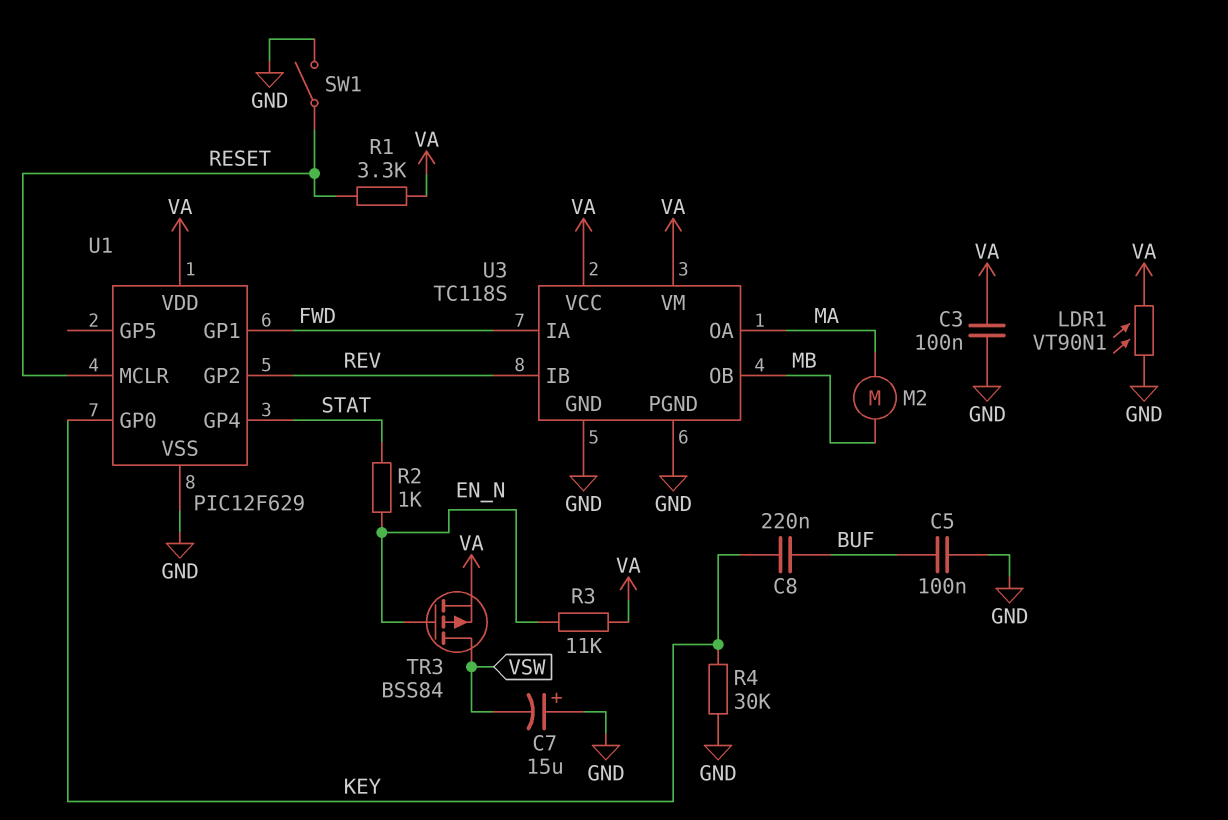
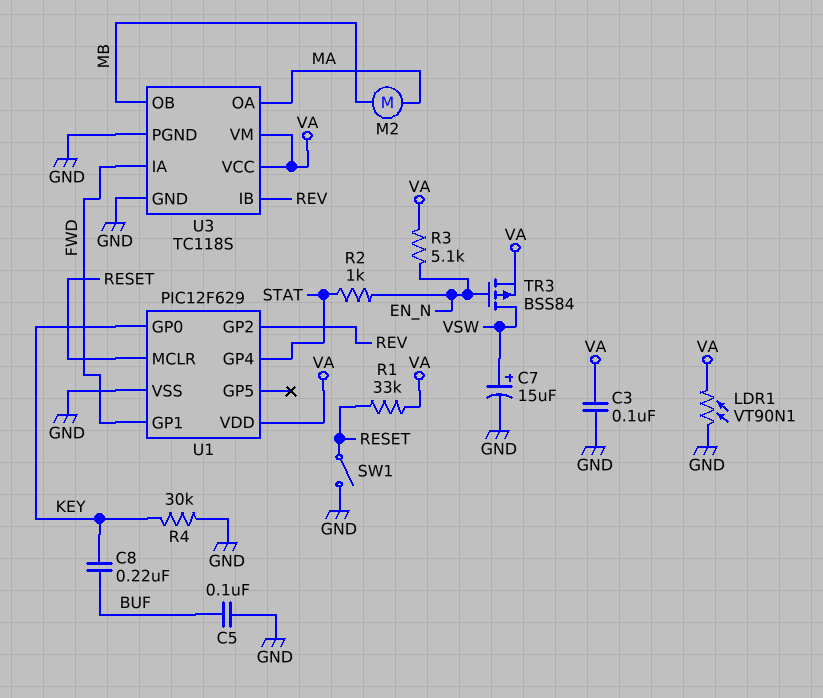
C7: 15uF (plus GND, minus VSW) -> 15uF (plus VSW, minus GND)
R1: 3.3k (RESET, VA) -> 33k (RESET, VA)
R3: 11k (EN_N, VA) -> 5.1k (EN_N, VA)

